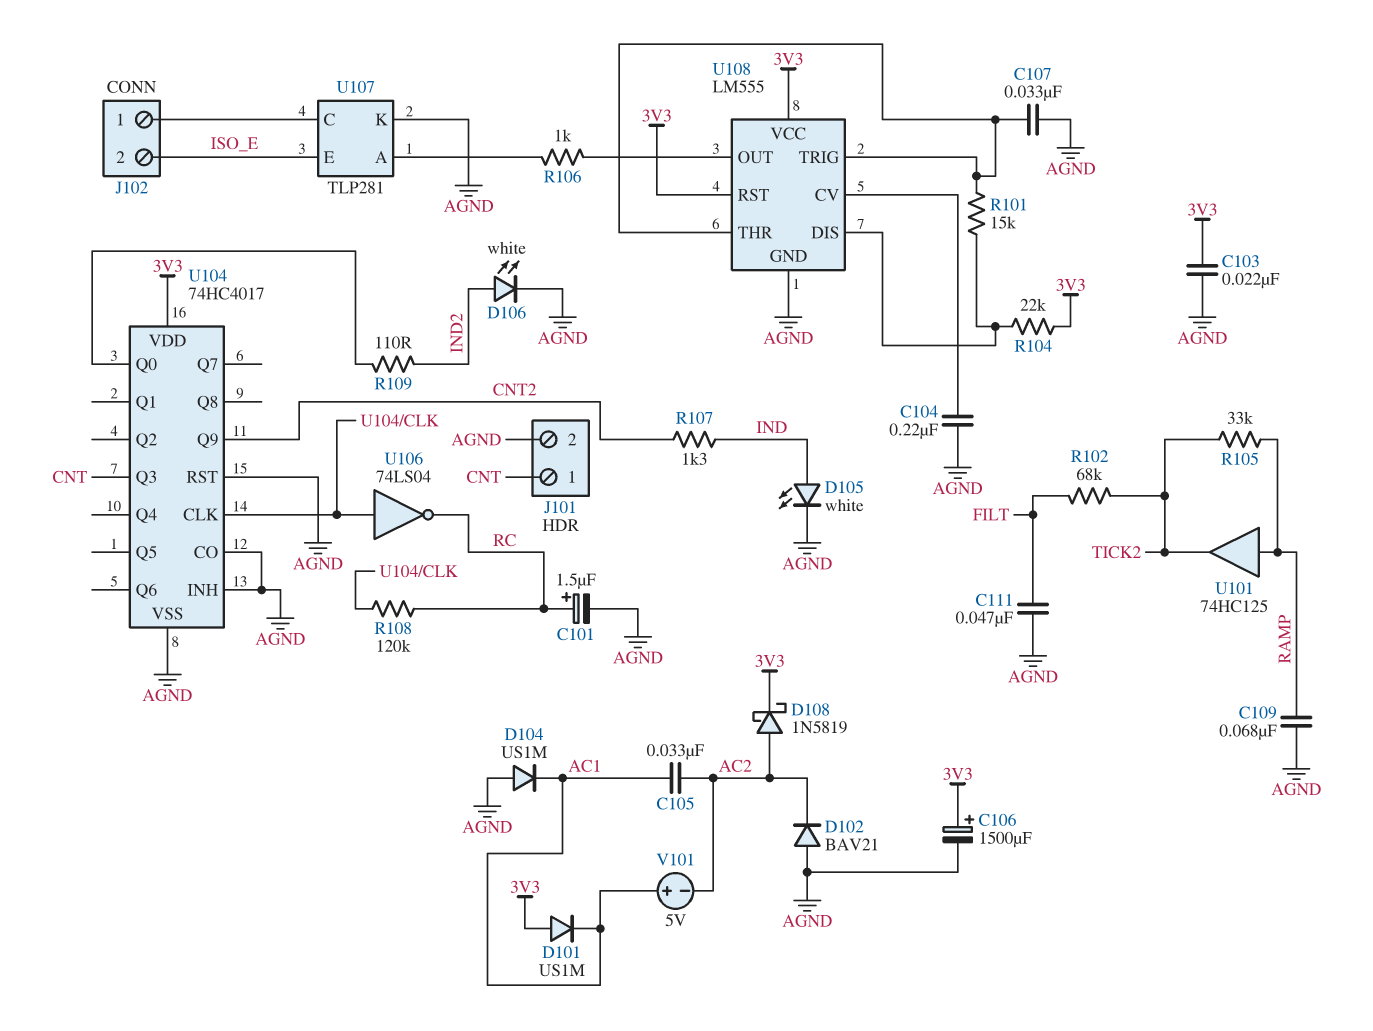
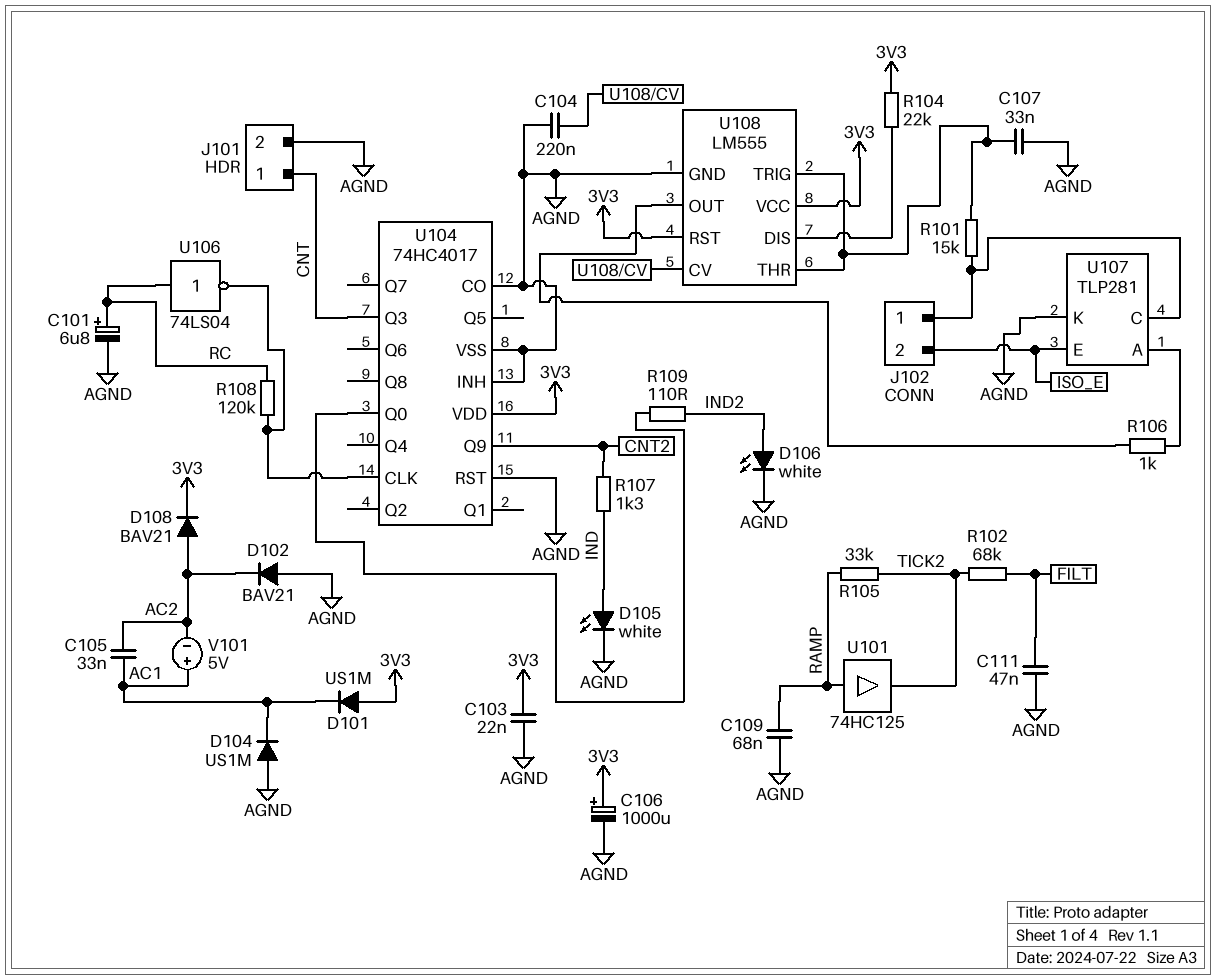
C101: 1.5uF (plus RC, minus AGND) -> 6.8uF (plus RC, minus AGND)
C106: 1500uF (plus 3V3, minus AGND) -> 1000uF (plus 3V3, minus AGND)
D108: schottky 1N5819 (A AC2, K 3V3) -> diode BAV21 (A AC2, K 3V3)
R101: 15k (U108/DIS, U108/THR) -> 15k (J102/1, U108/THR)
U106: NOT 74LS04 (in U104/CLK, out RC) -> NOT 74LS04 (in RC, out U104/CLK)

